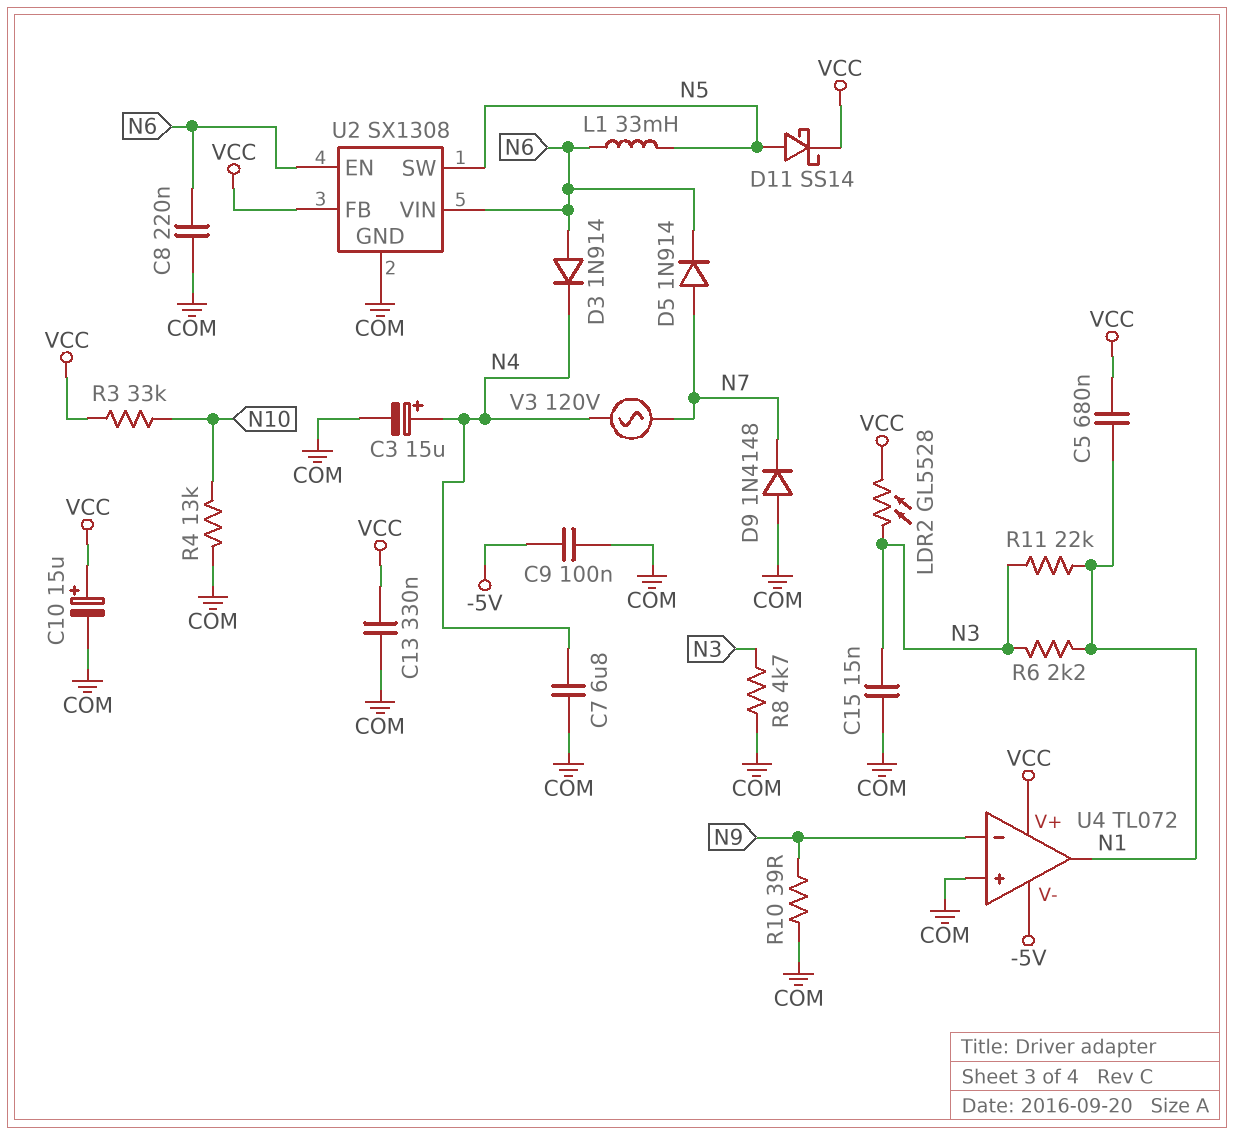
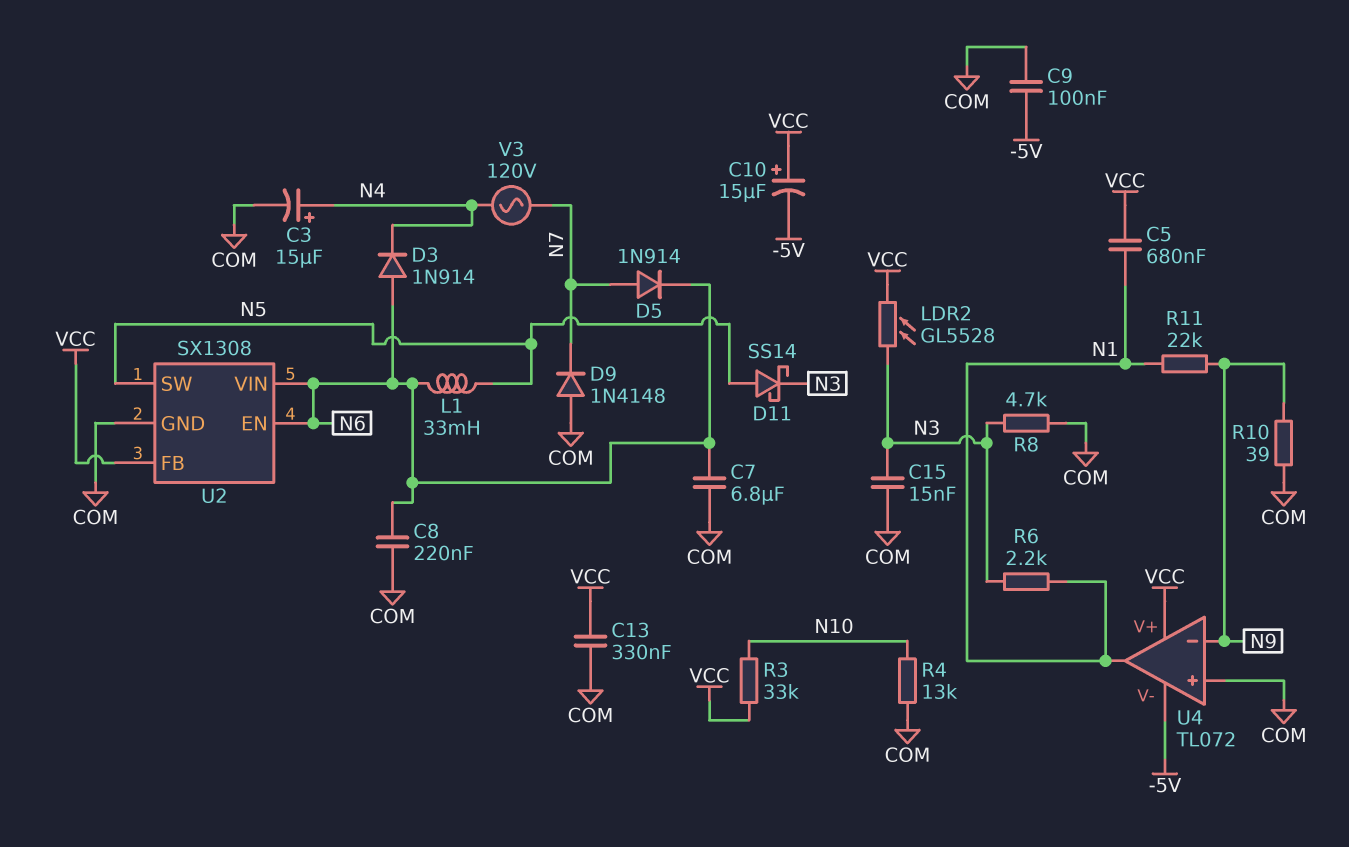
C7: 6.8uF (COM, N4) -> 6.8uF (COM, N6)
C10: 15uF (plus VCC, minus COM) -> 15uF (plus VCC, minus -5V)
D11: schottky SS14 (A N5, K VCC) -> schottky SS14 (A N5, K N3)
R11: 22k (N1, N3) -> 22k (N1, N9)

